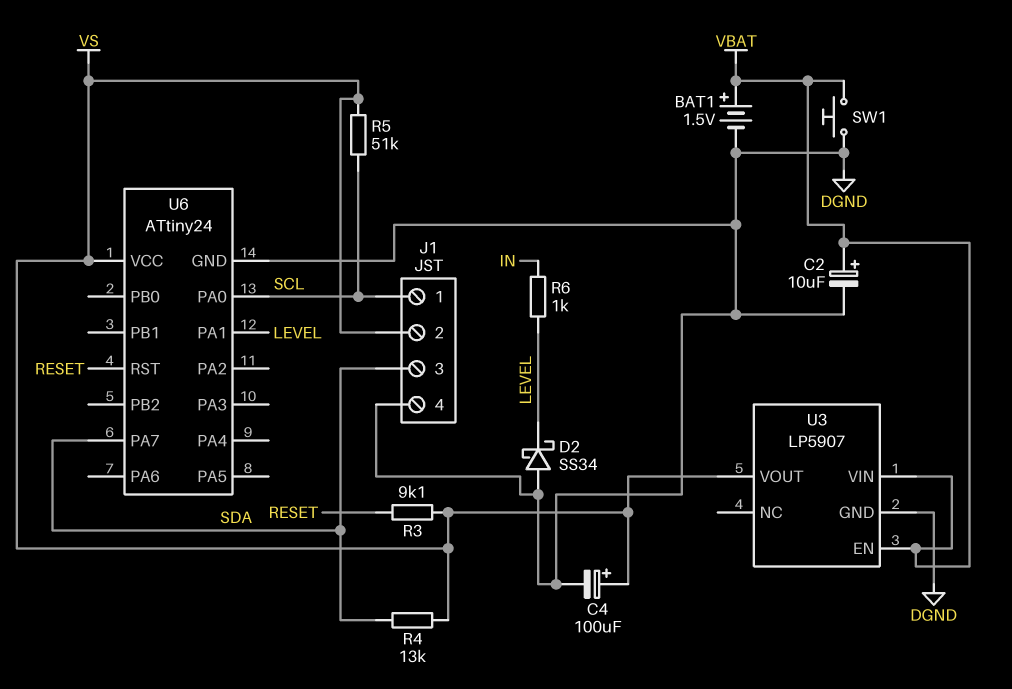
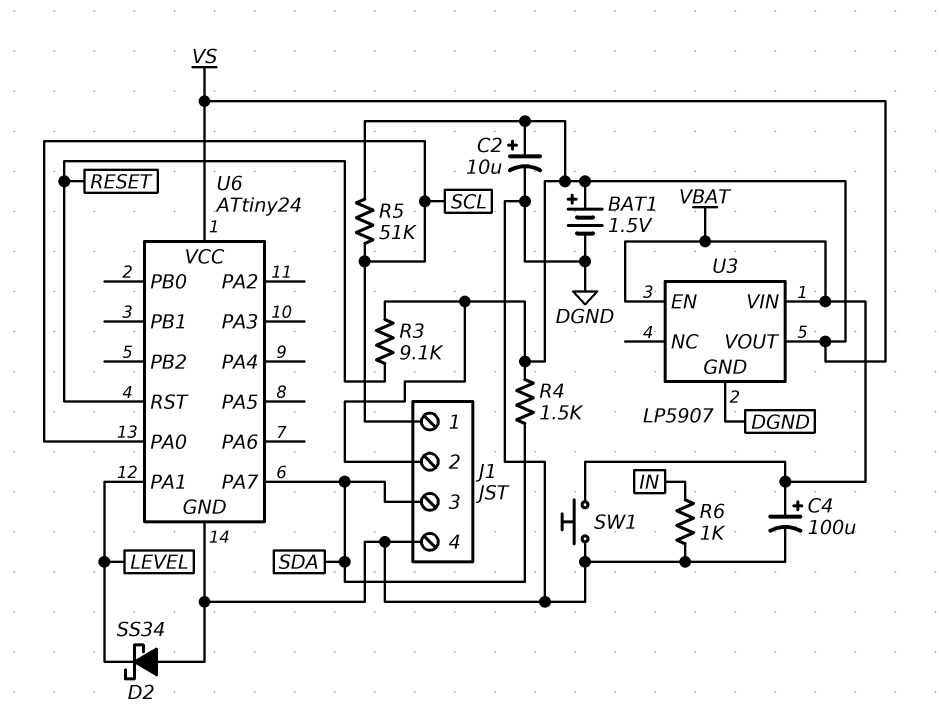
BAT1: 1.5V (plus VBAT, minus DGND) -> 1.5V (plus VS, minus DGND)
C2: 10uF (plus VBAT, minus DGND) -> 10uF (plus VS, minus DGND)
C4: 100uF (plus VS, minus DGND) -> 100uF (plus VBAT, minus DGND)
R4: 13k (SDA, VS) -> 1.5k (SDA, VS)
R6: 1k (IN, LEVEL) -> 1k (DGND, IN)

